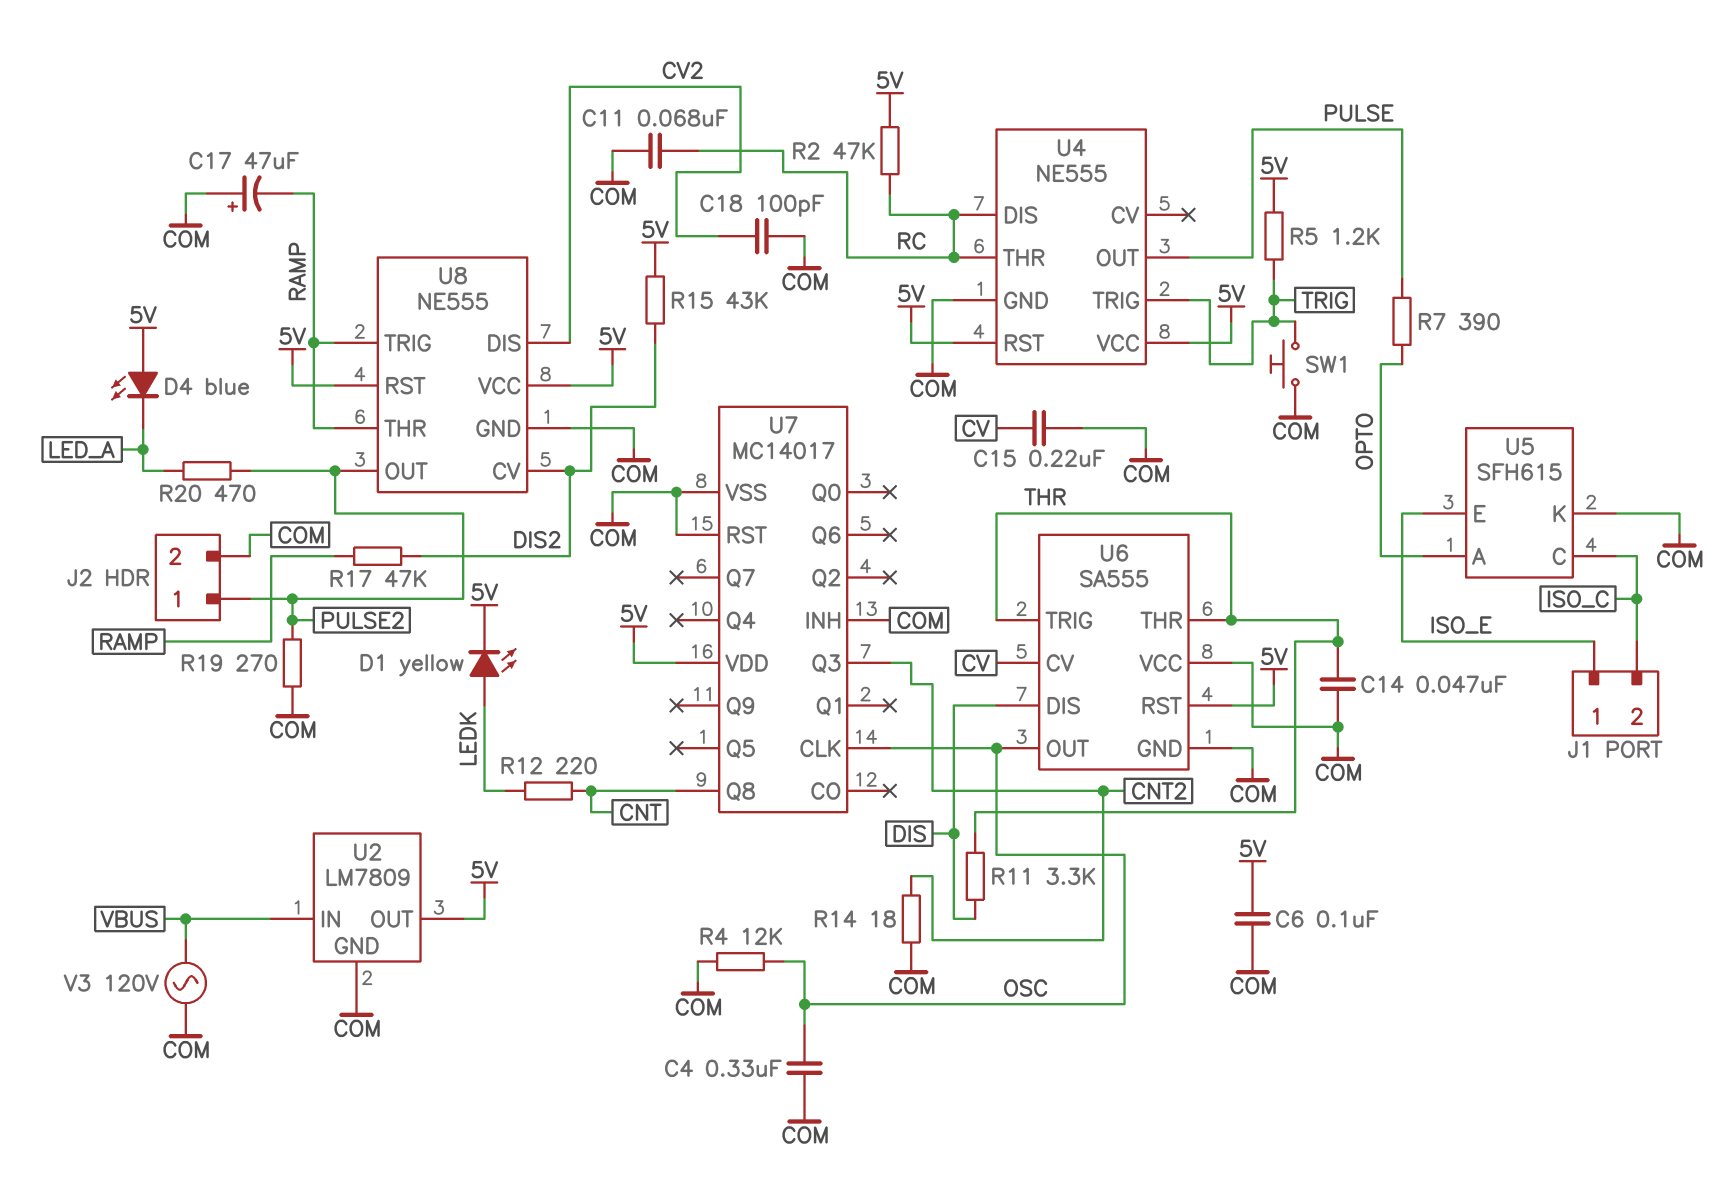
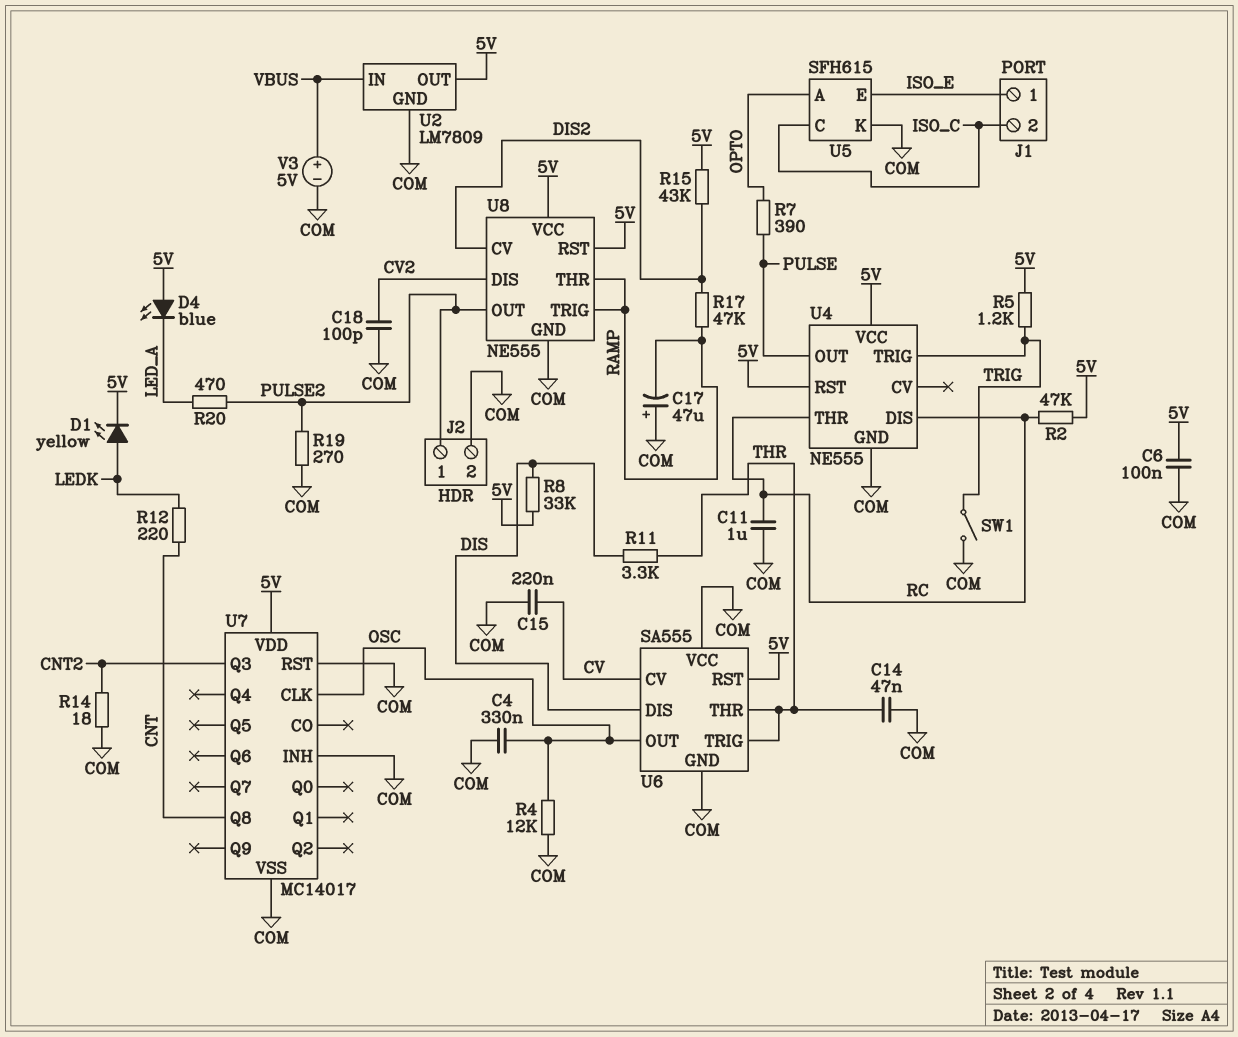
C11: 68nF (COM, RC) -> 1uF (COM, RC)
R8: none -> 33k (5V, DIS)
SW1: button (COM, TRIG) -> switch (COM, TRIG)
V3: AC 120V (COM, VBUS) -> 5V (plus VBUS, minus COM)

